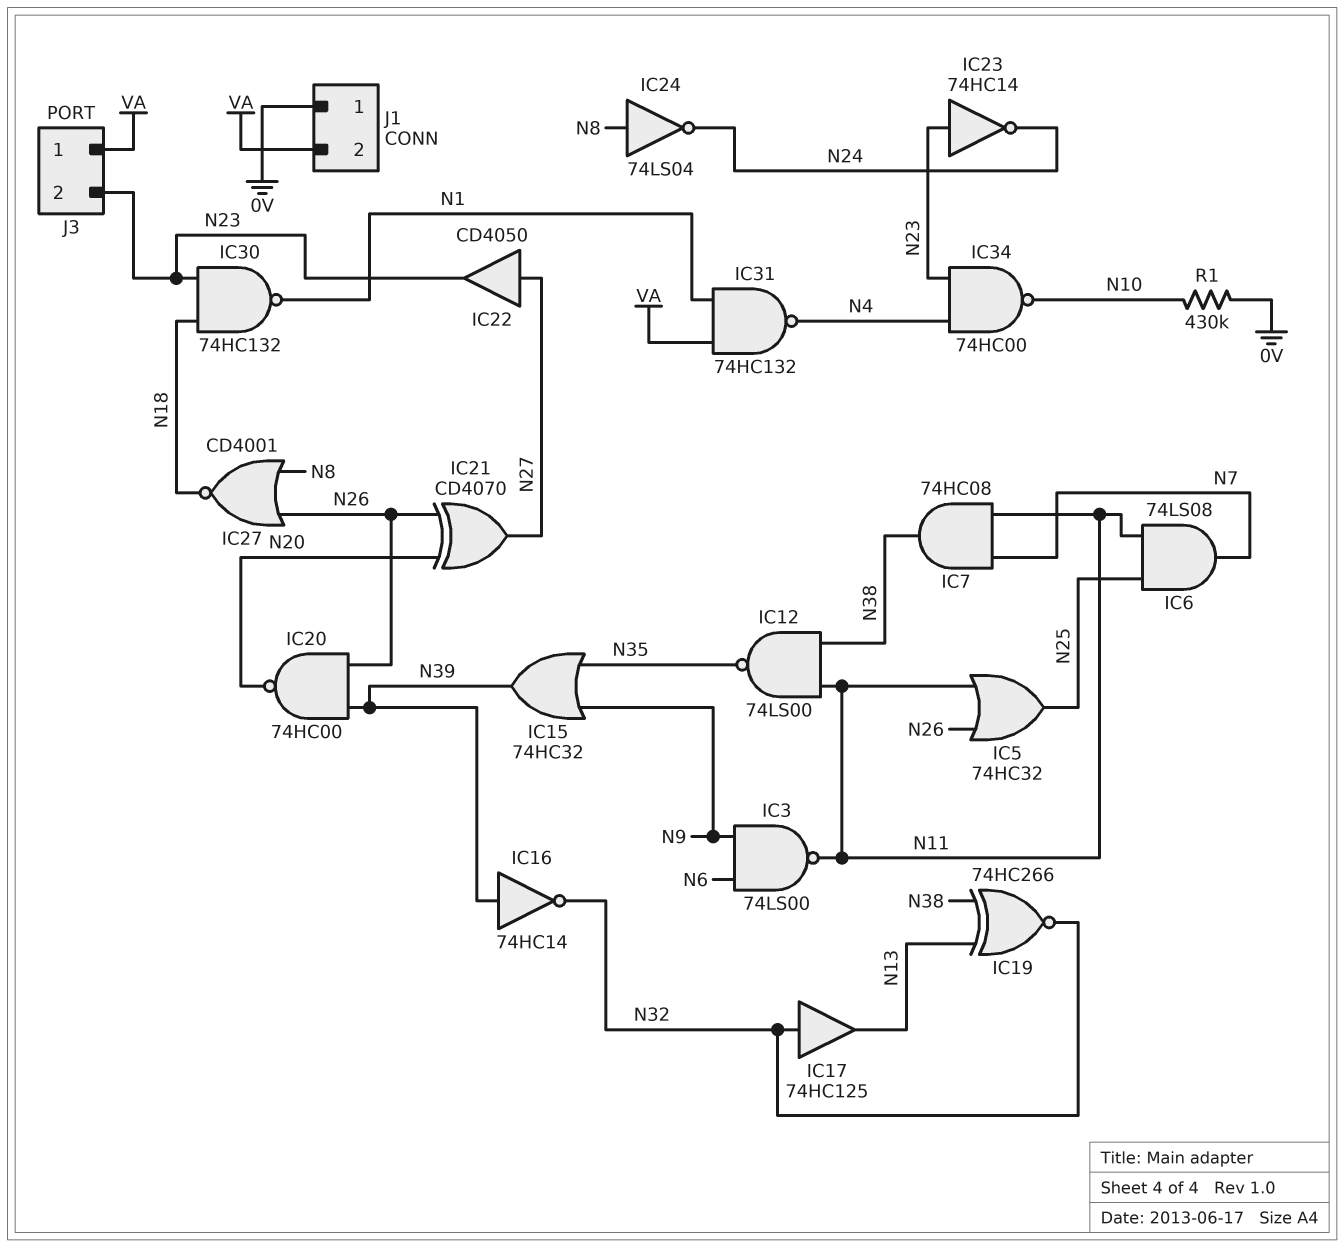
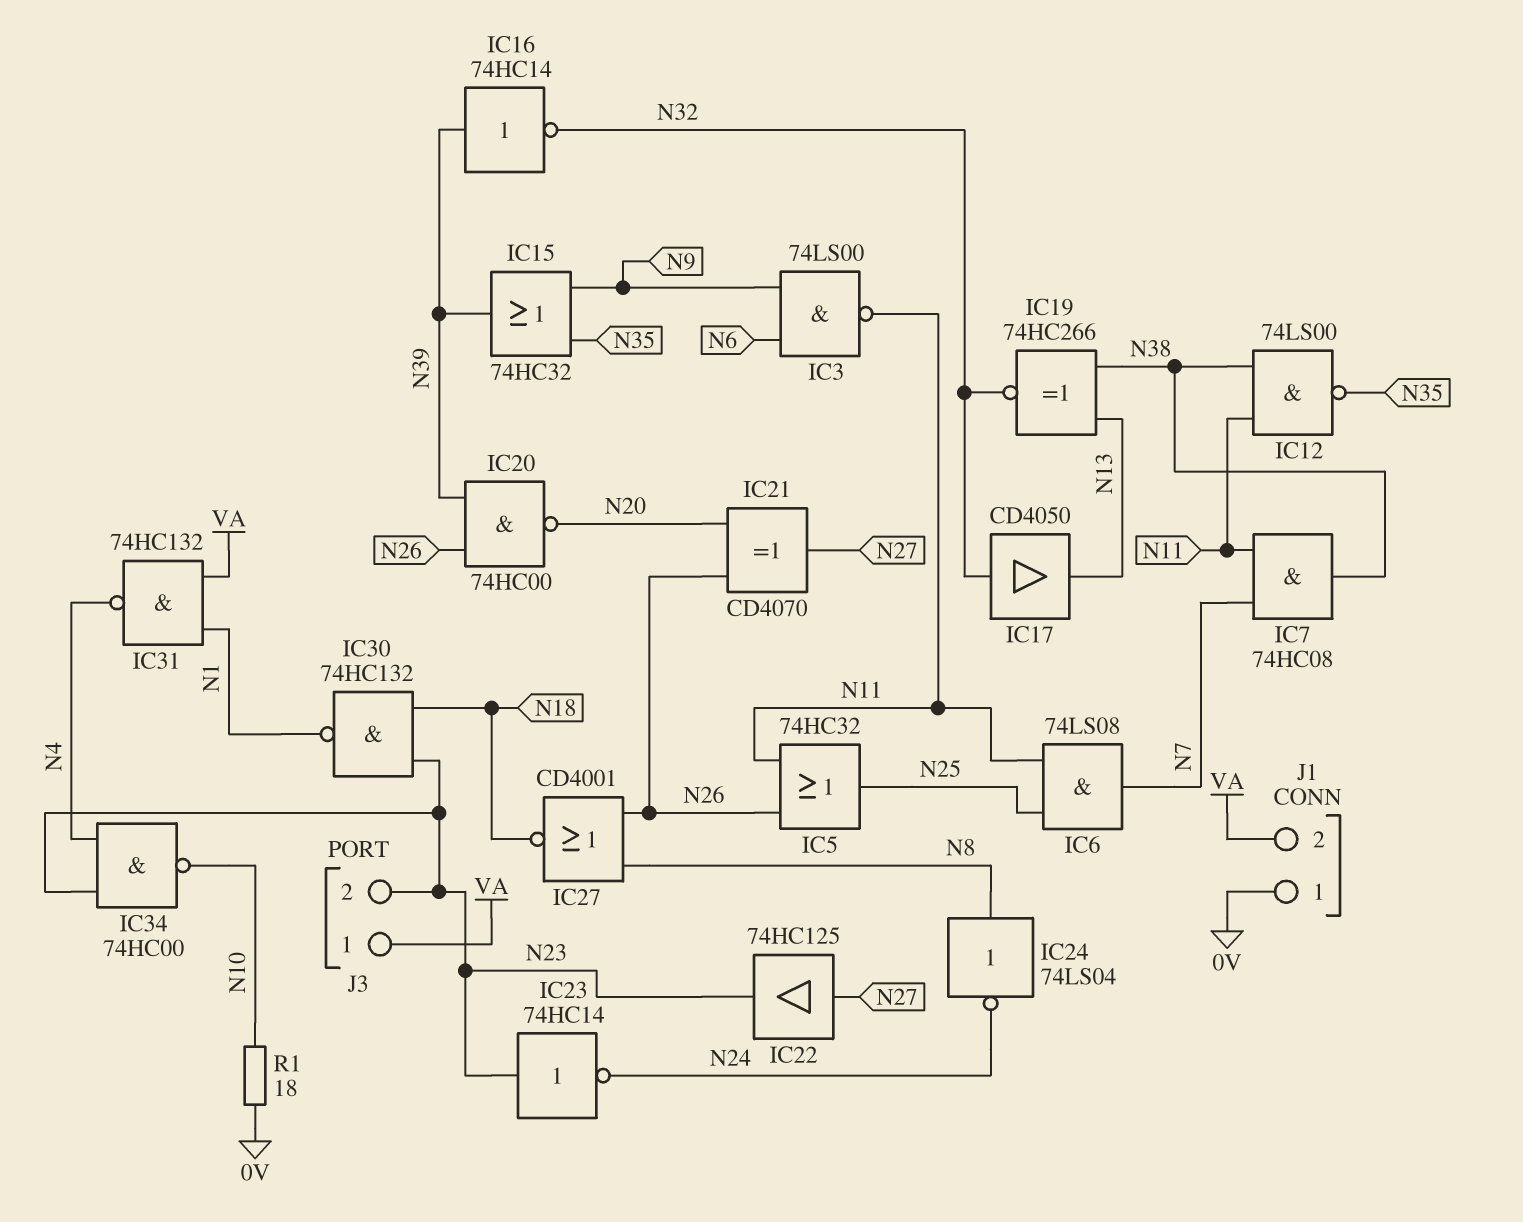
IC17: buffer 74HC125 (in N32, out N13) -> buffer CD4050 (in N32, out N13)
IC22: buffer CD4050 (in N27, out N23) -> buffer 74HC125 (in N27, out N23)
R1: 430k (0V, N10) -> 18 (0V, N10)

